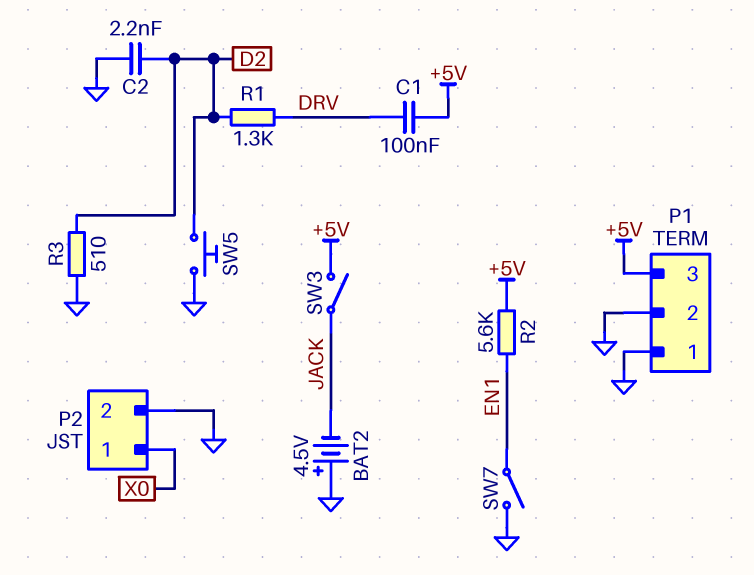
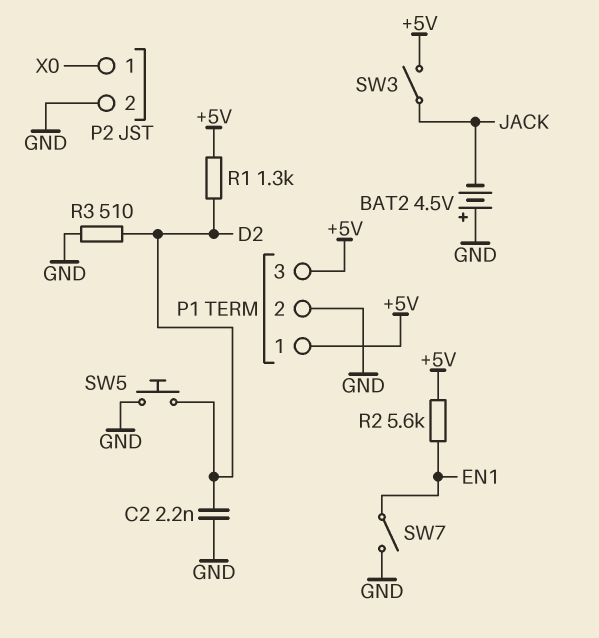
C1: 100nF (+5V, DRV) -> none
P1 pin 1: GND -> +5V
R1: 1.3k (D2, DRV) -> 1.3k (+5V, D2)

